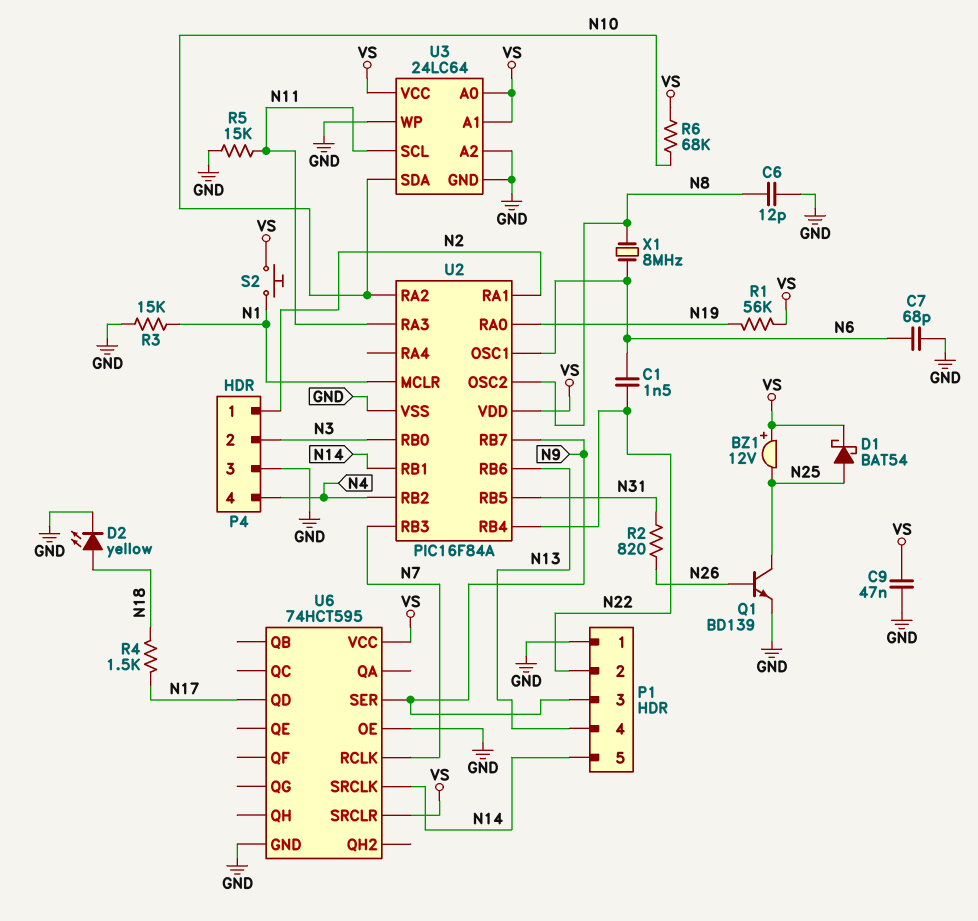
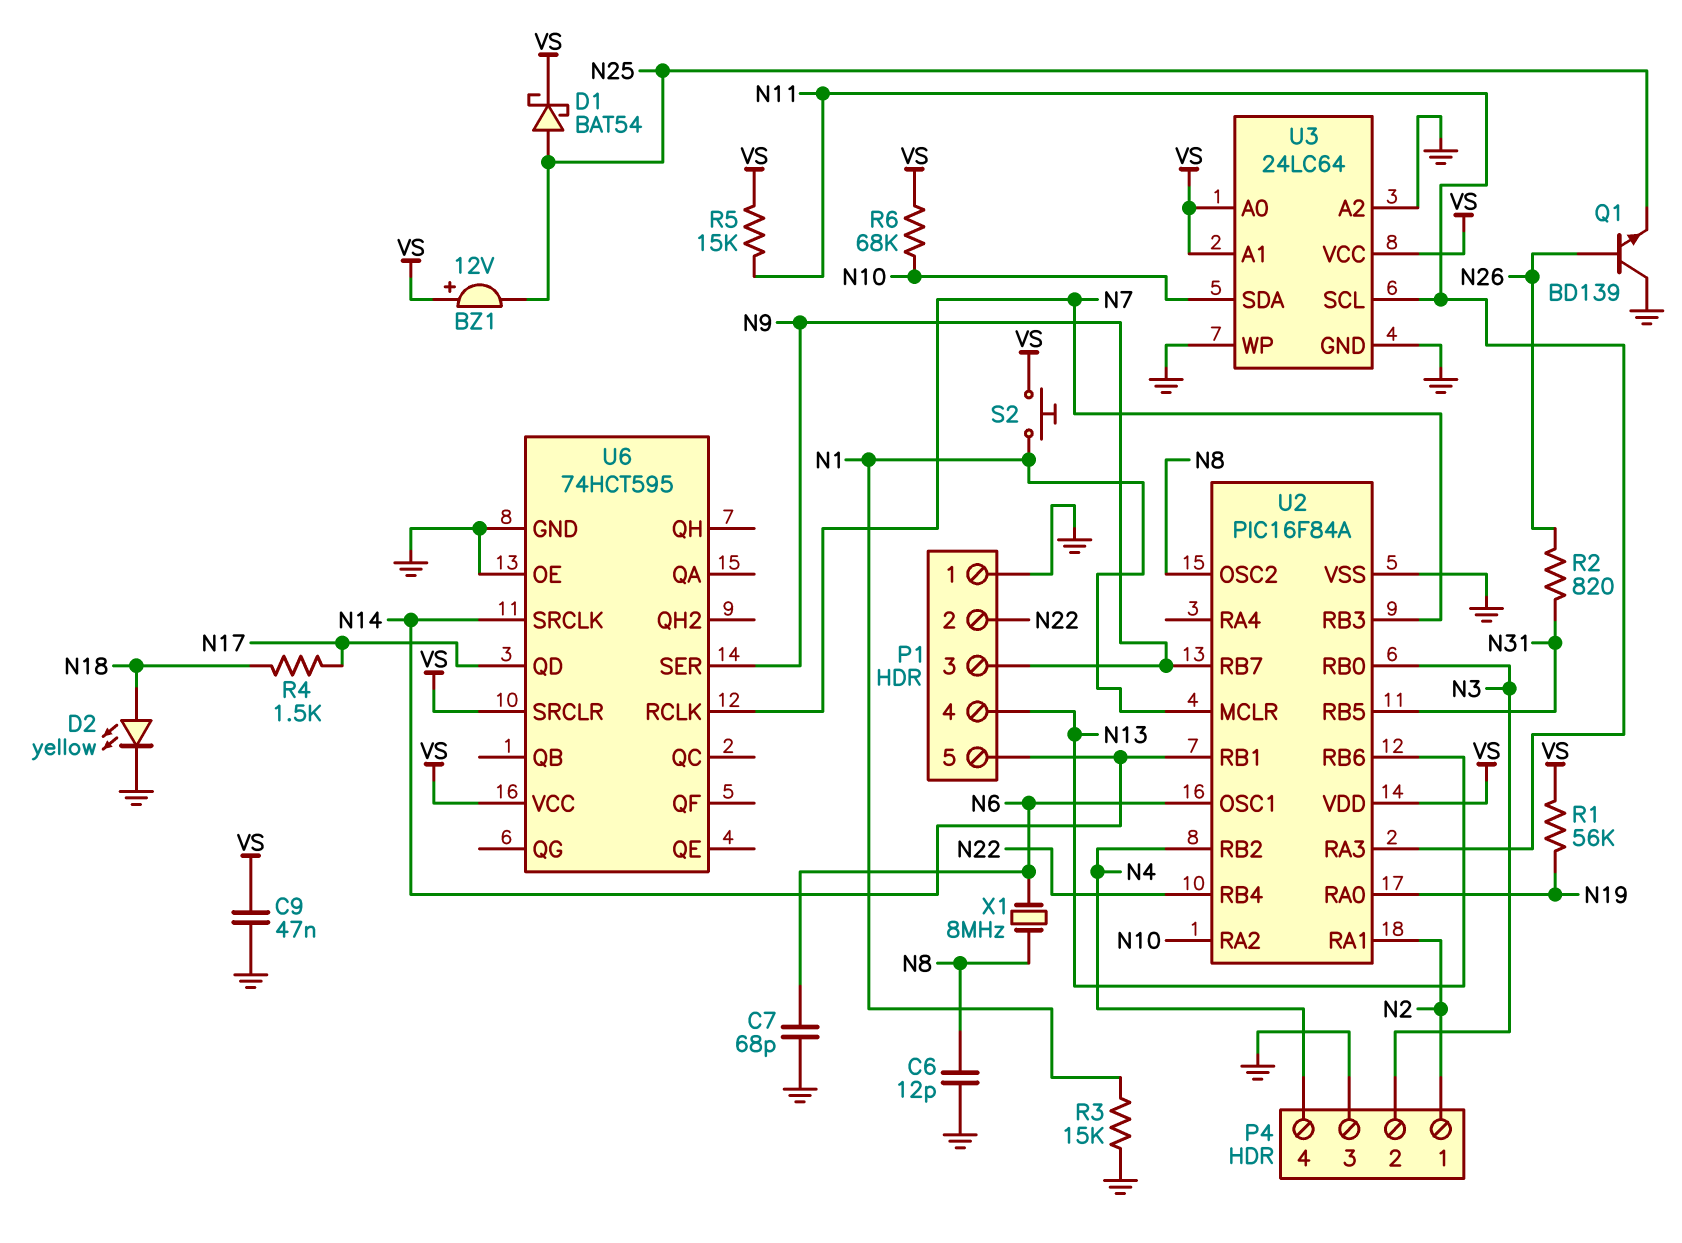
C1: 1.5nF (N6, N22) -> none
Q1: NPN BD139 (B N26, C N25, E GND) -> NPN BD139 (B N26, C GND, E N25)
R5: 15k (GND, N11) -> 15k (N11, VS)

